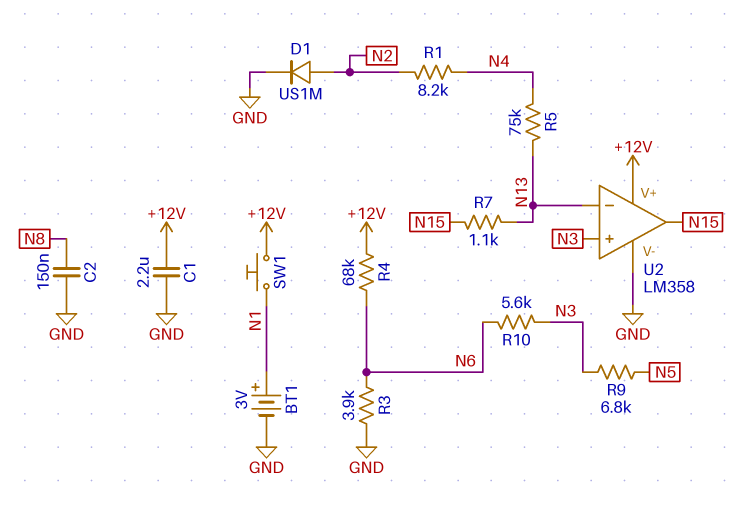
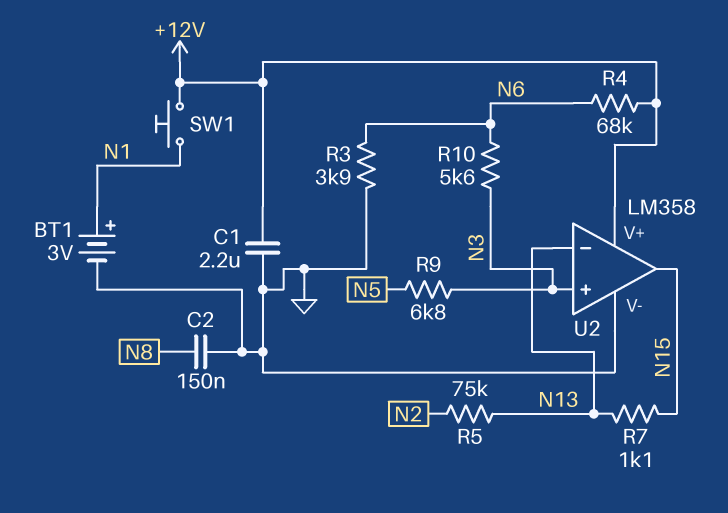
D1: diode US1M (A N2, K GND) -> none
R1: 8.2k (N2, N4) -> none
R5: 75k (N4, N13) -> 75k (N2, N13)

